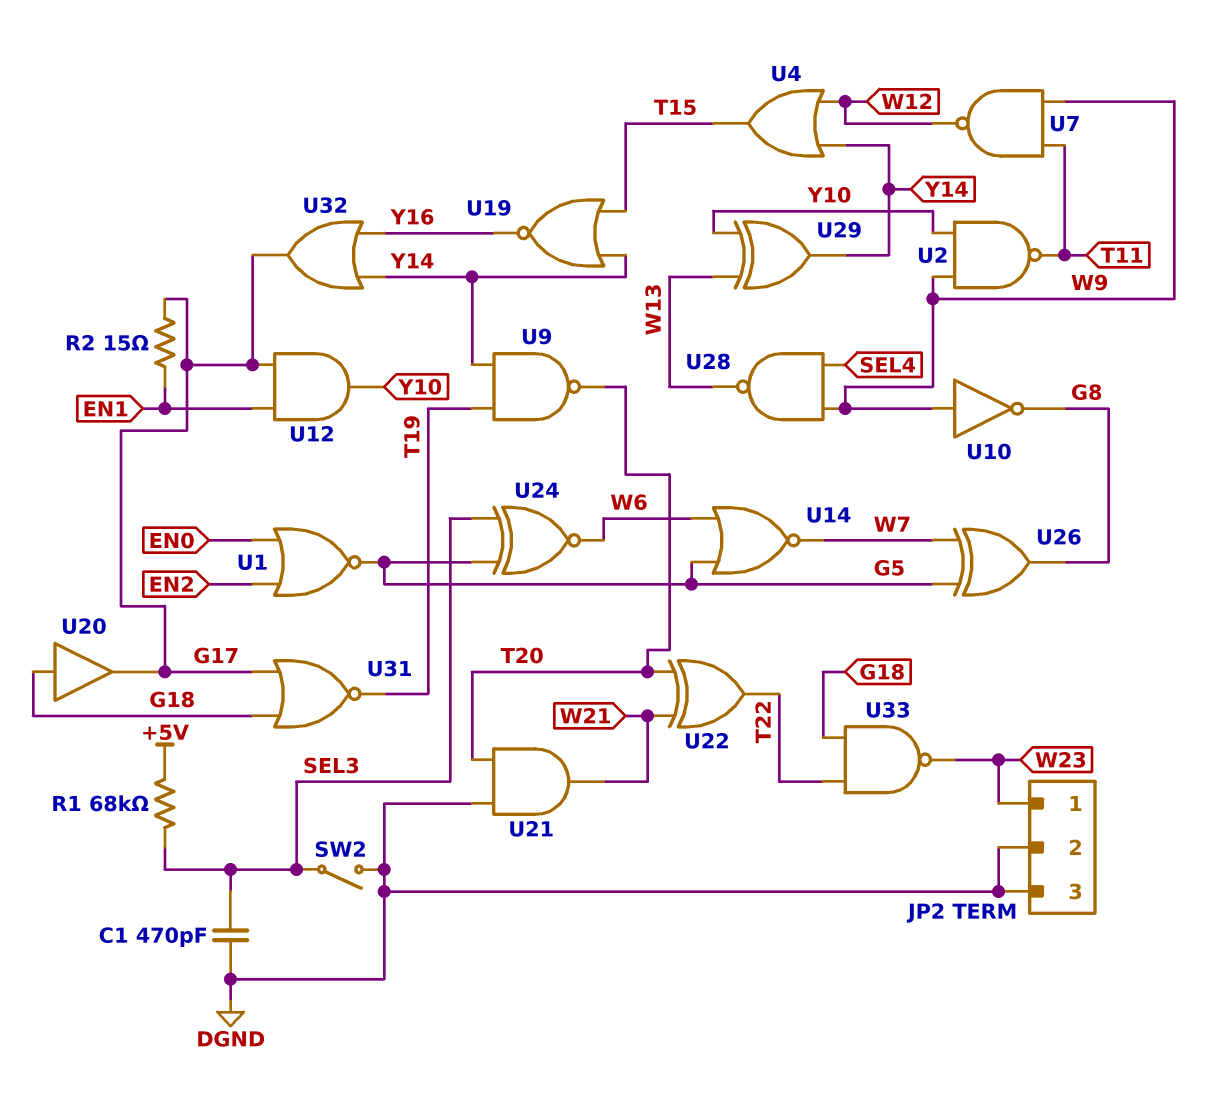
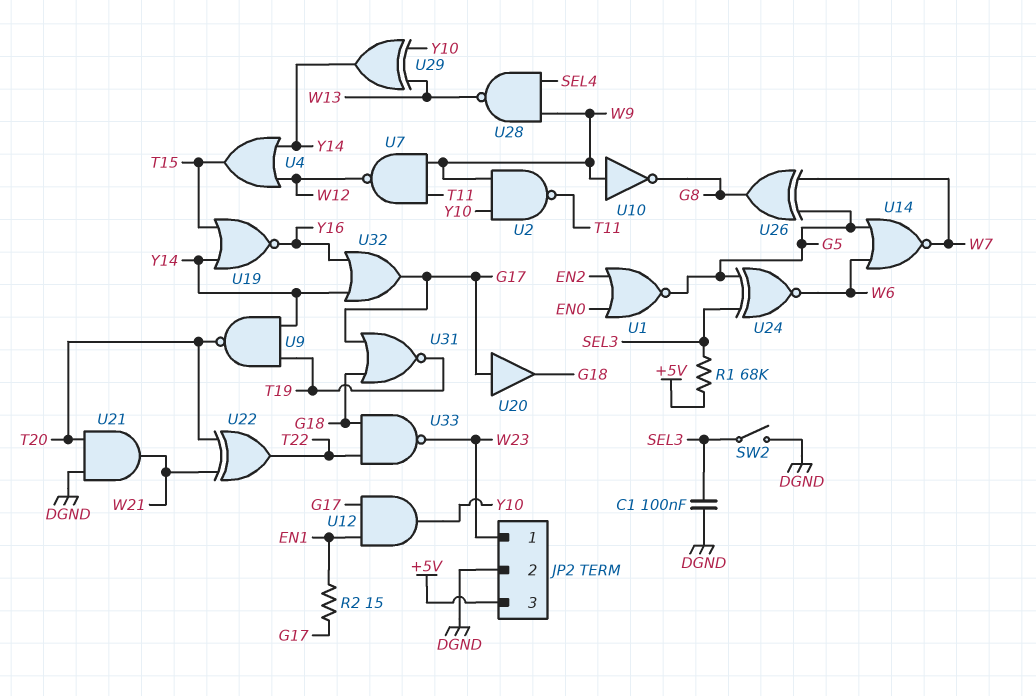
C1: 470pF (DGND, SEL3) -> 100nF (DGND, SEL3)
JP2 pin 3: DGND -> +5V
U20: buffer (in G18, out G17) -> buffer (in G17, out G18)

